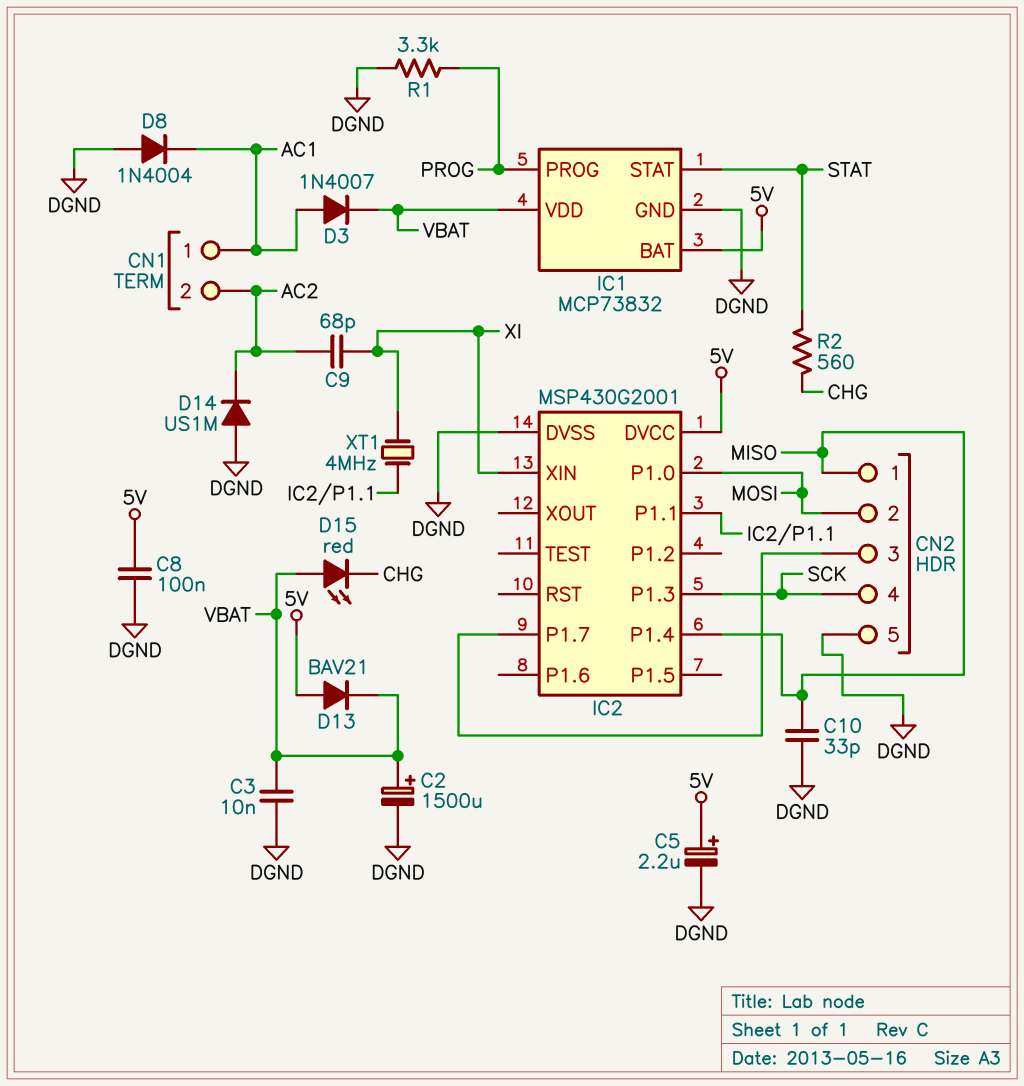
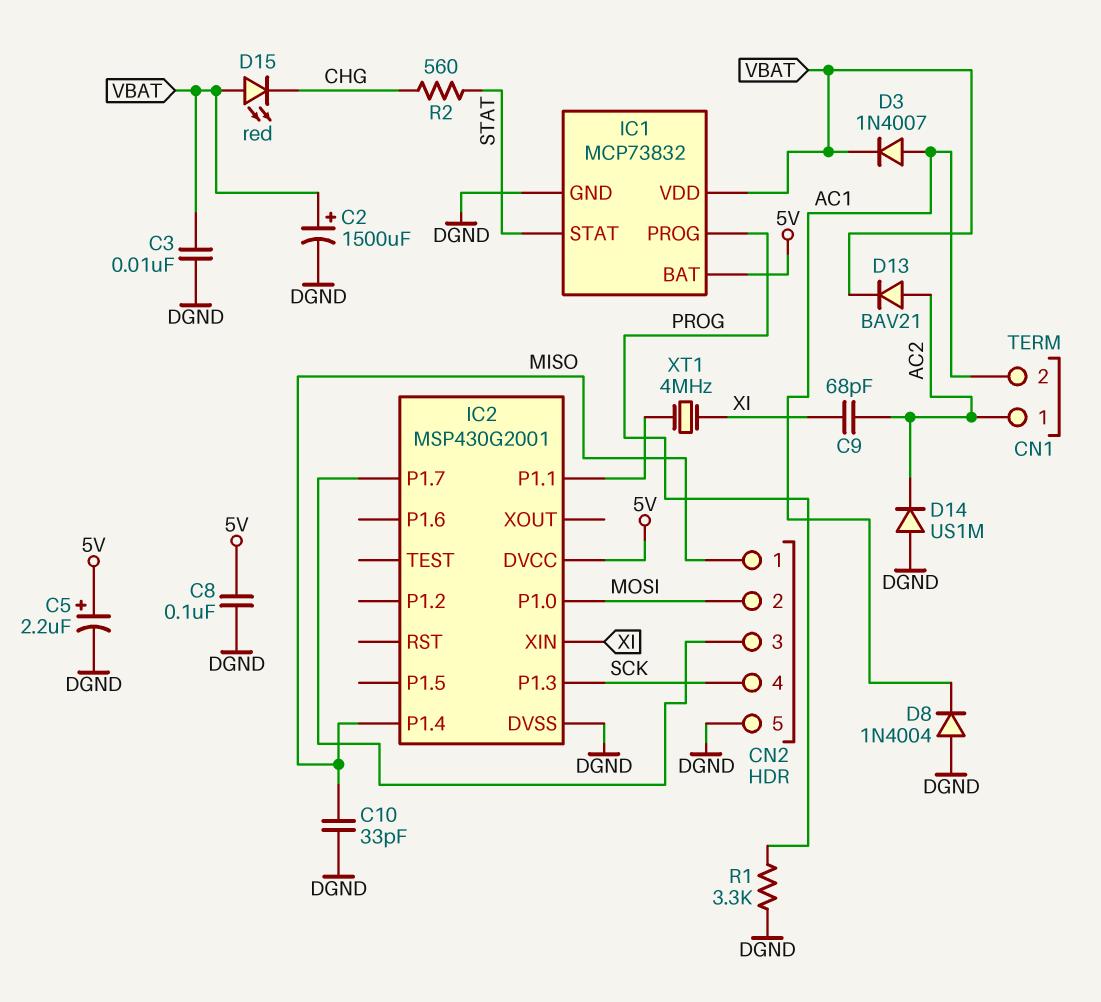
CN1 pin 1: AC1 -> AC2
CN1 pin 2: AC2 -> AC1
D13: diode BAV21 (A 5V, K VBAT) -> diode BAV21 (A AC2, K VBAT)

